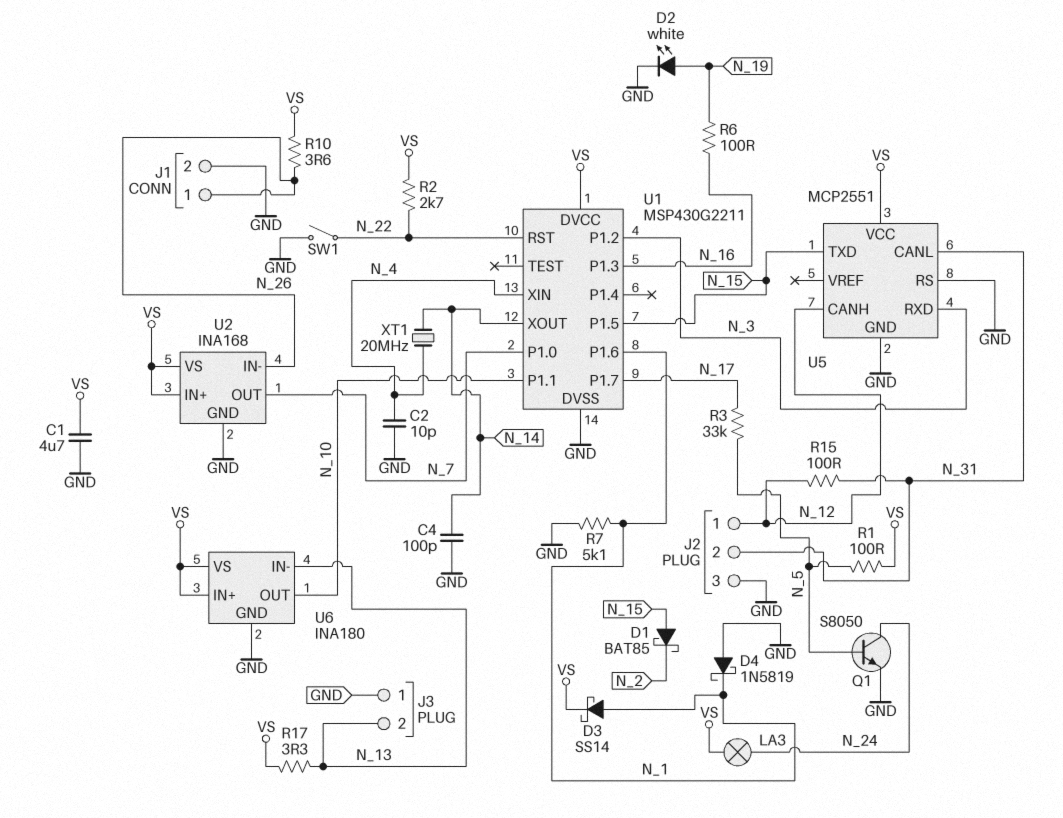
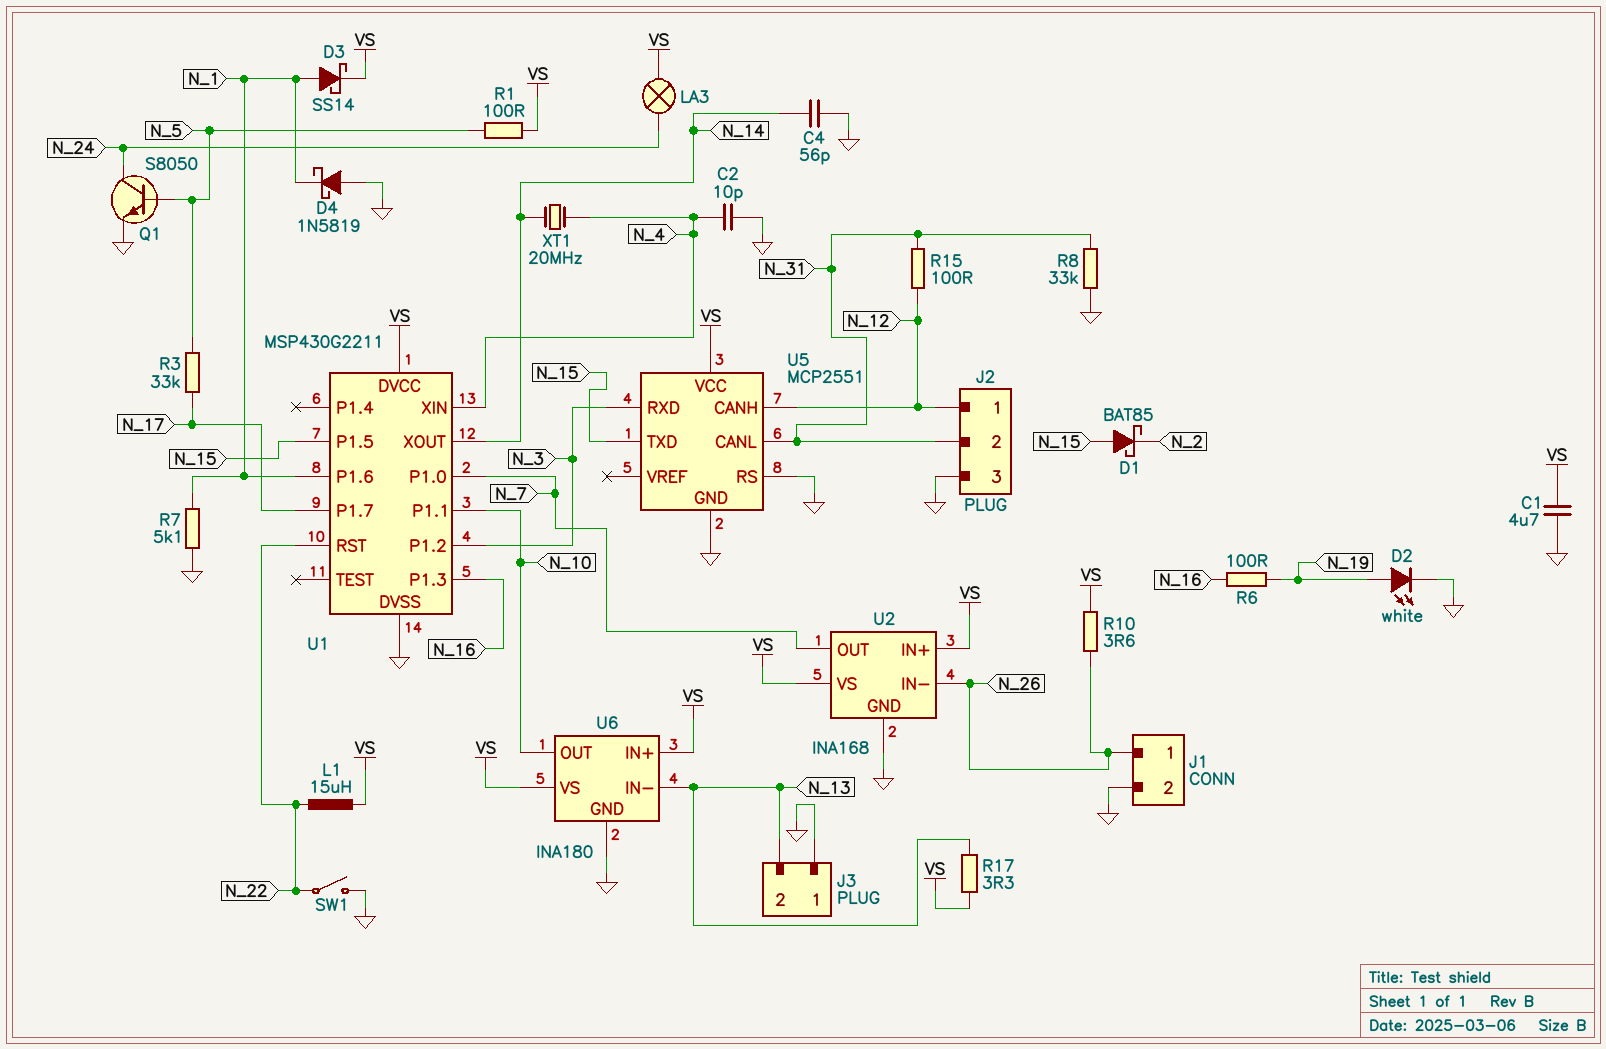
C4: 100pF (GND, N_14) -> 56pF (GND, N_14)
L1: none -> 15uH (N_22, VS)
R2: 2.7k (N_22, VS) -> none
R8: none -> 33k (GND, N_31)

